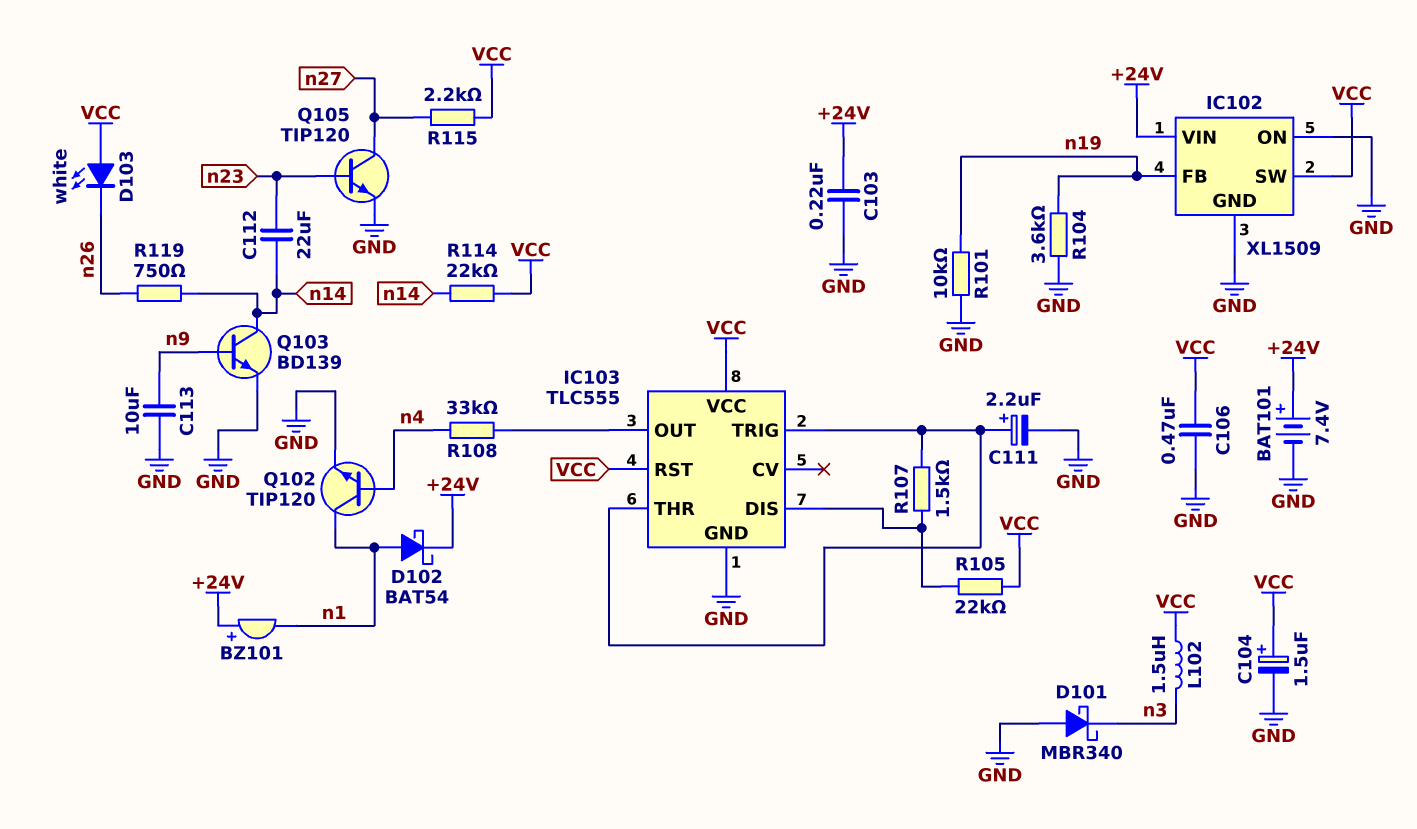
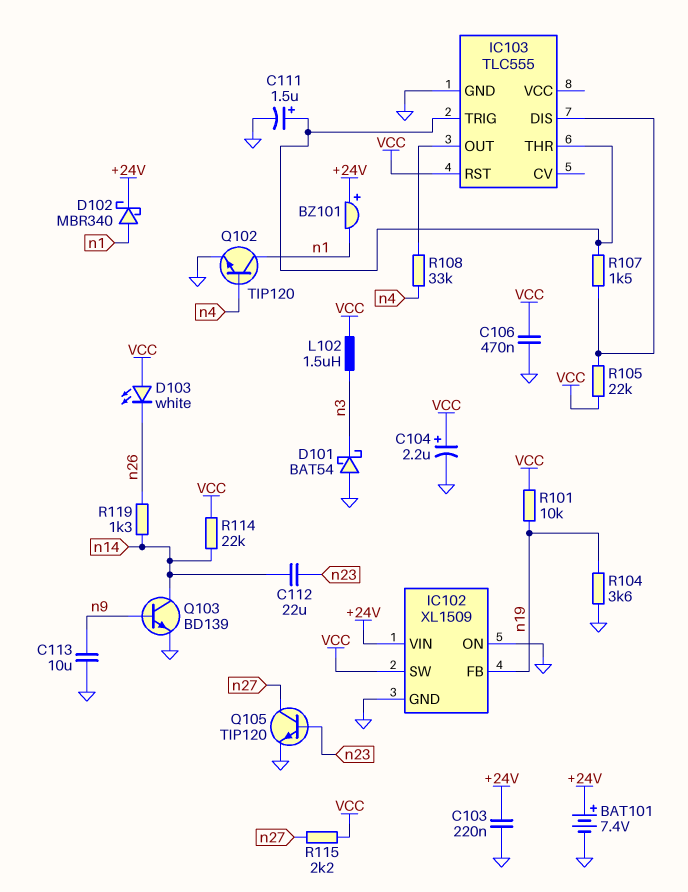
C104: 1.5uF (plus VCC, minus GND) -> 2.2uF (plus VCC, minus GND)
C111: 2.2uF (plus IC103/THR, minus GND) -> 1.5uF (plus IC103/THR, minus GND)
D101: schottky MBR340 (A GND, K n3) -> schottky BAT54 (A GND, K n3)
D102: schottky BAT54 (A n1, K +24V) -> schottky MBR340 (A n1, K +24V)
IC103 pin VCC: VCC -> none
R101: 10k (GND, n19) -> 10k (VCC, n19)
R119: 750 (n14, n26) -> 1.3k (n14, n26)

